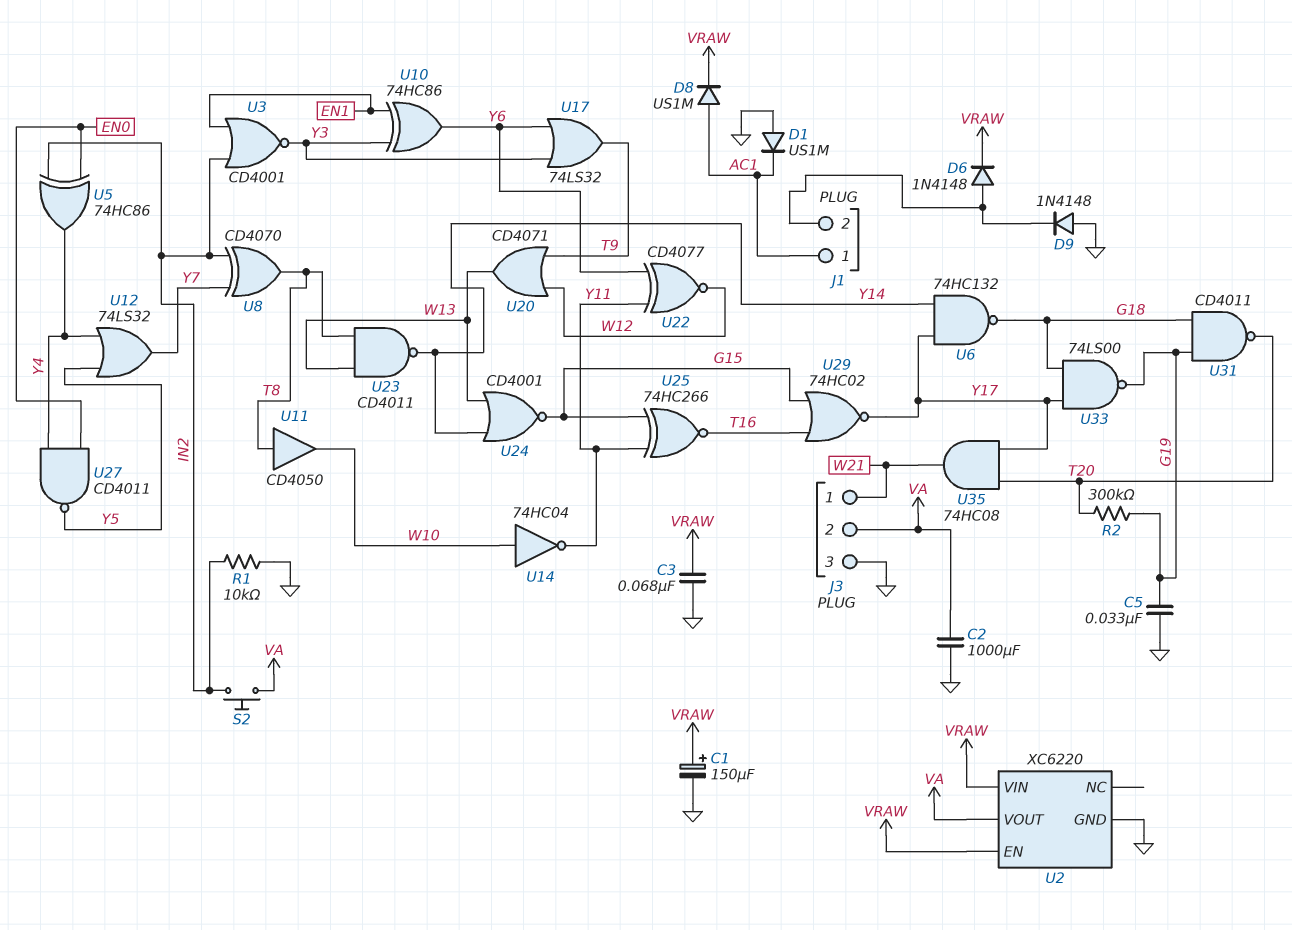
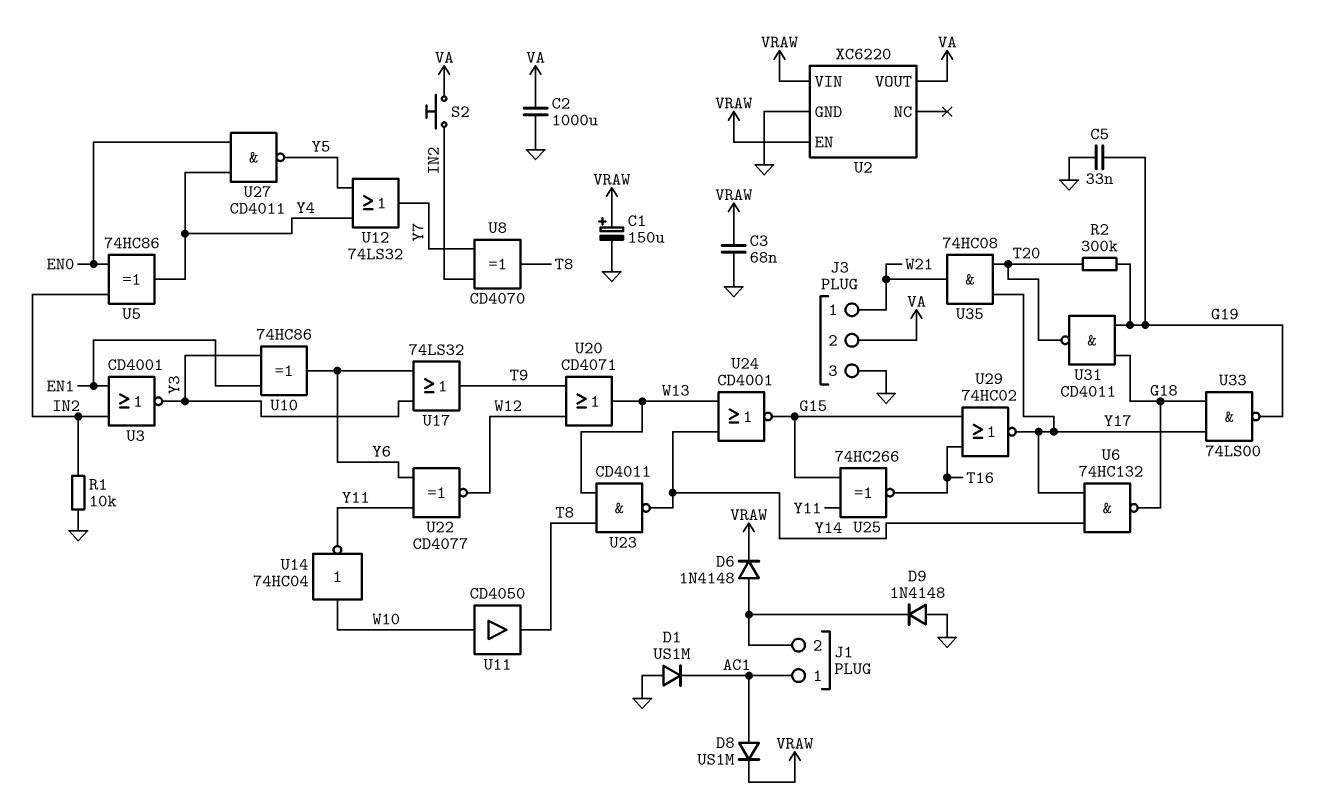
U11: buffer CD4050 (in T8, out W10) -> buffer CD4050 (in W10, out T8)

